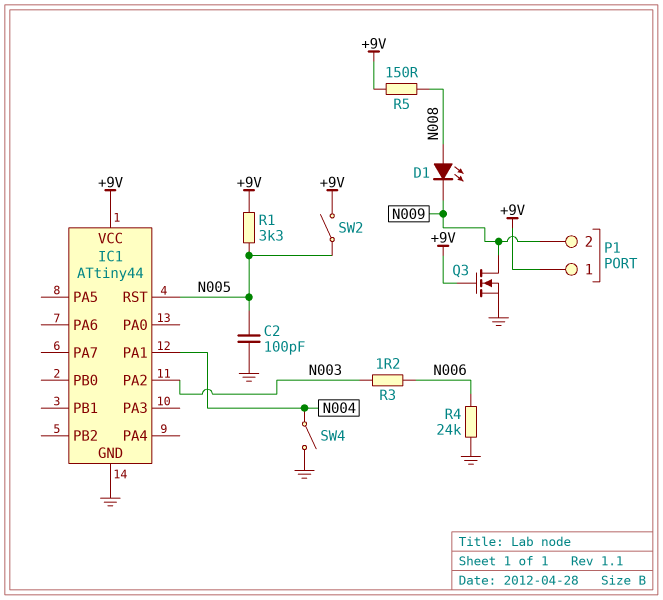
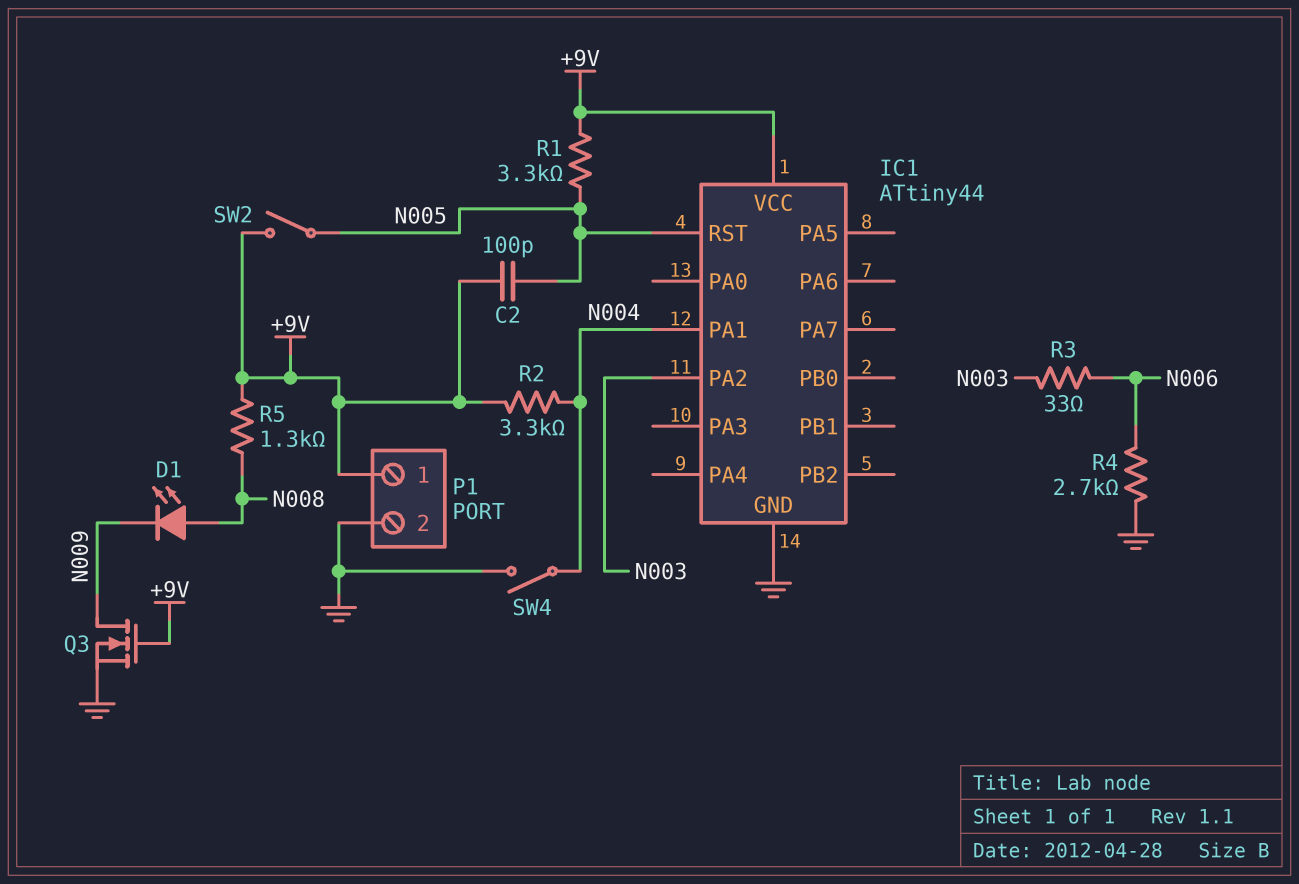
C2: 100pF (GND, N005) -> 100pF (+9V, N005)
P1 pin 2: N009 -> GND
R2: none -> 3.3k (+9V, N004)
R3: 1.2 (N003, N006) -> 33 (N003, N006)
R4: 24k (GND, N006) -> 2.7k (GND, N006)
R5: 150 (+9V, N008) -> 1.3k (+9V, N008)

